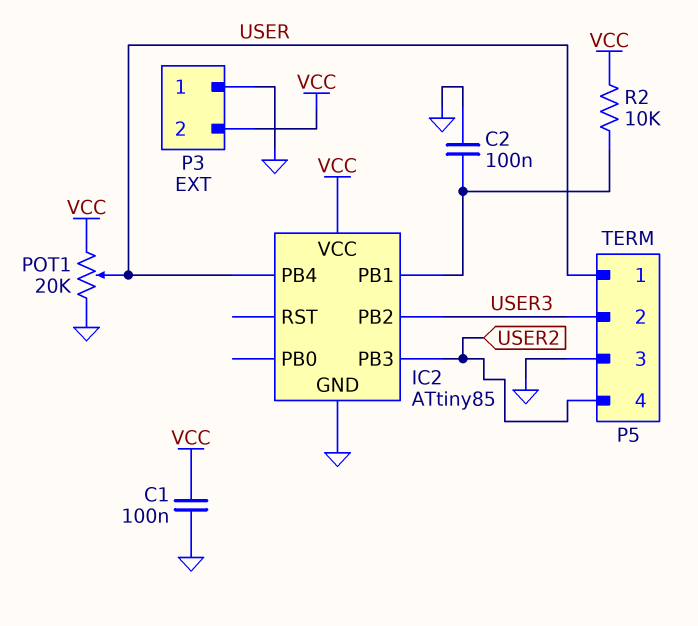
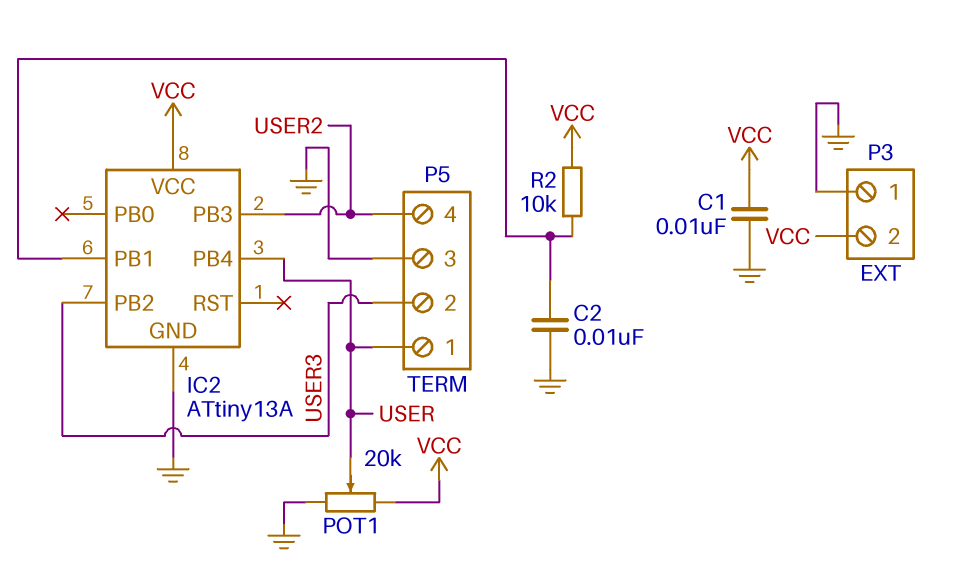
C1: 100nF (GND, VCC) -> 10nF (GND, VCC)
C2: 100nF (GND, IC2/PB1) -> 10nF (GND, IC2/PB1)
IC2: ATtiny85 -> ATtiny13A

